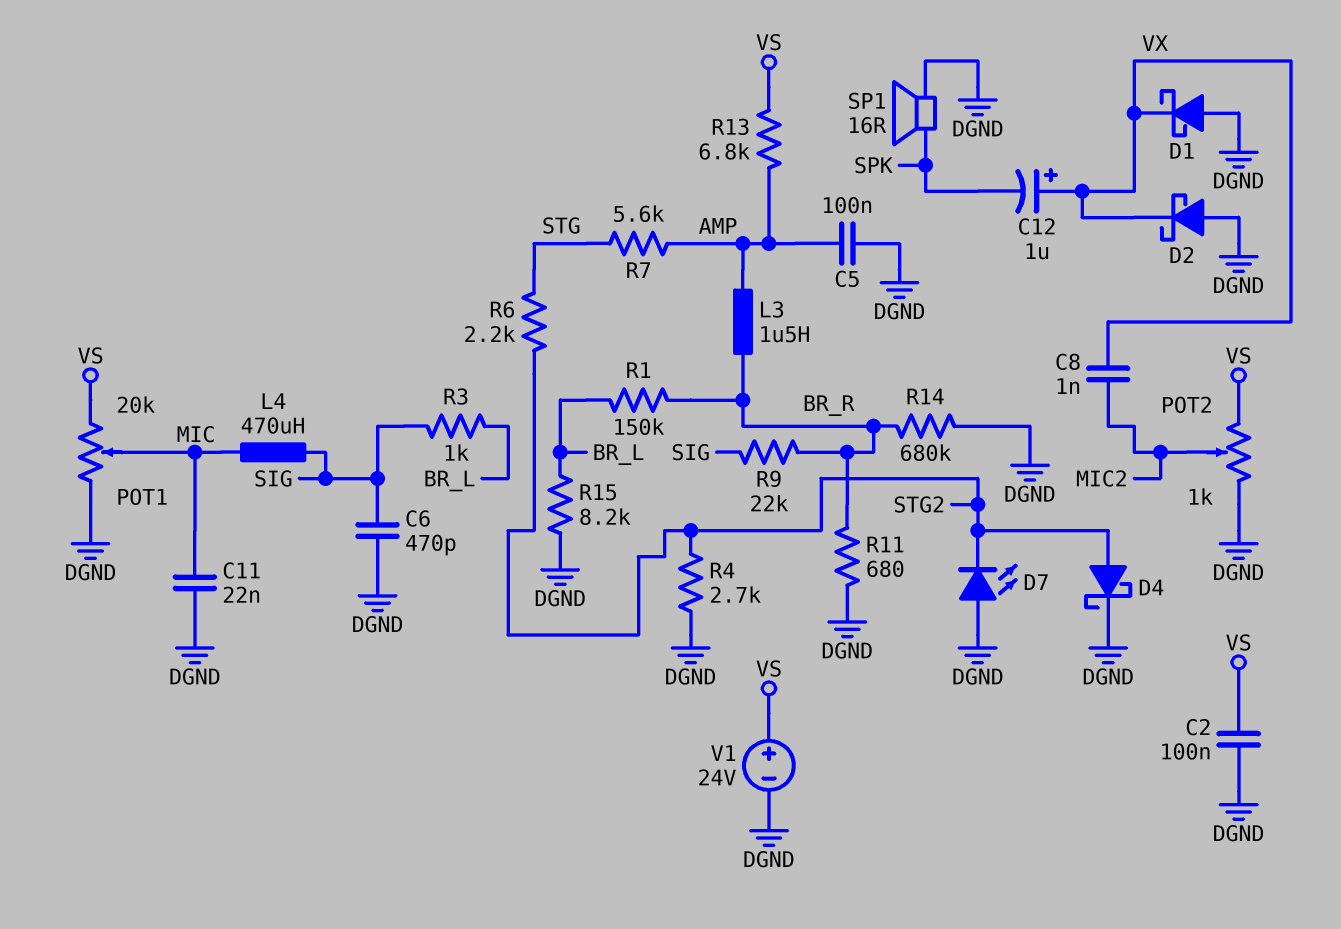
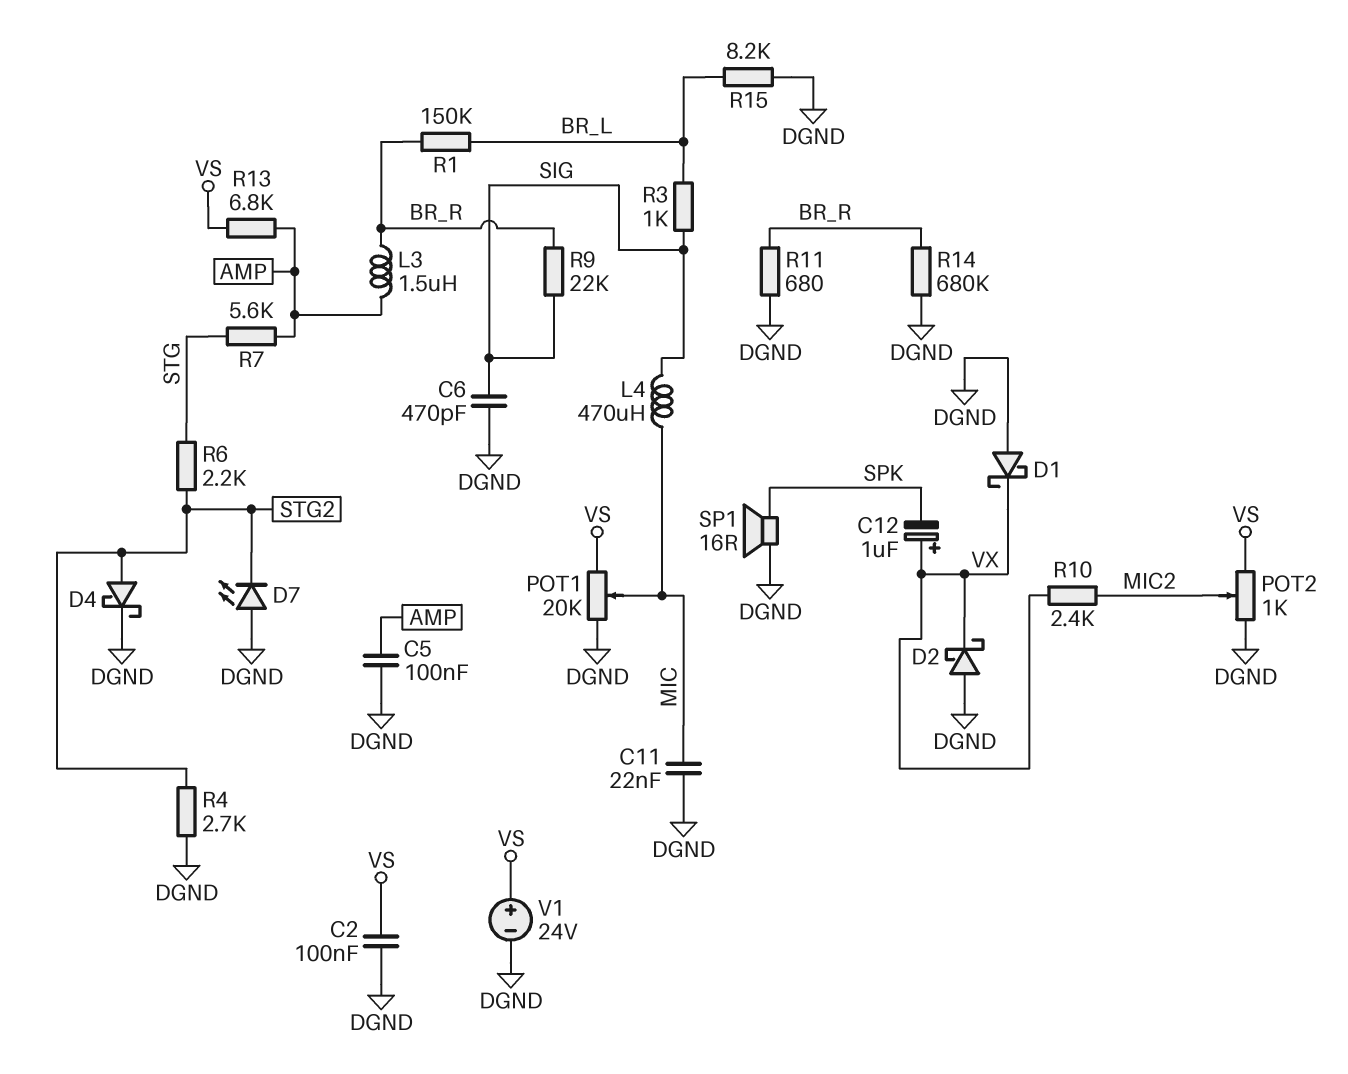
C8: 1nF (MIC2, VX) -> none
R10: none -> 2.4k (MIC2, VX)

